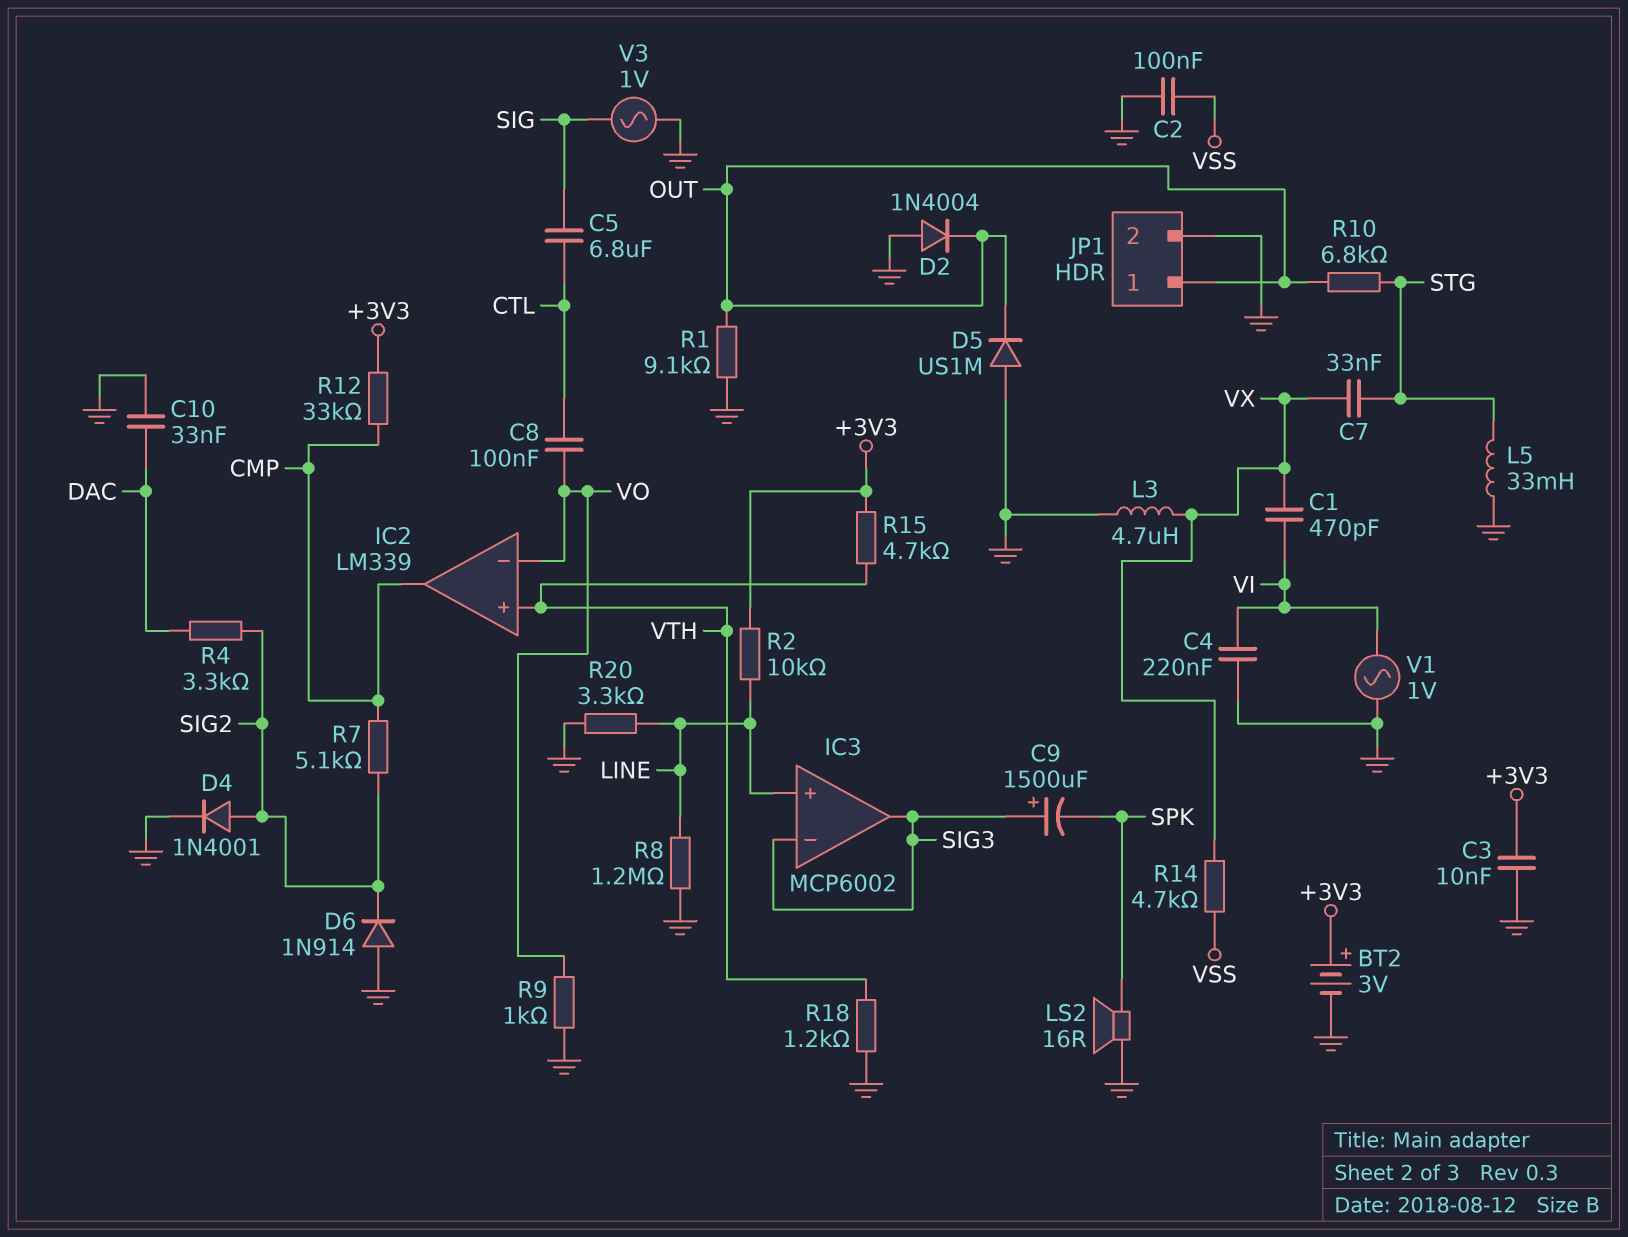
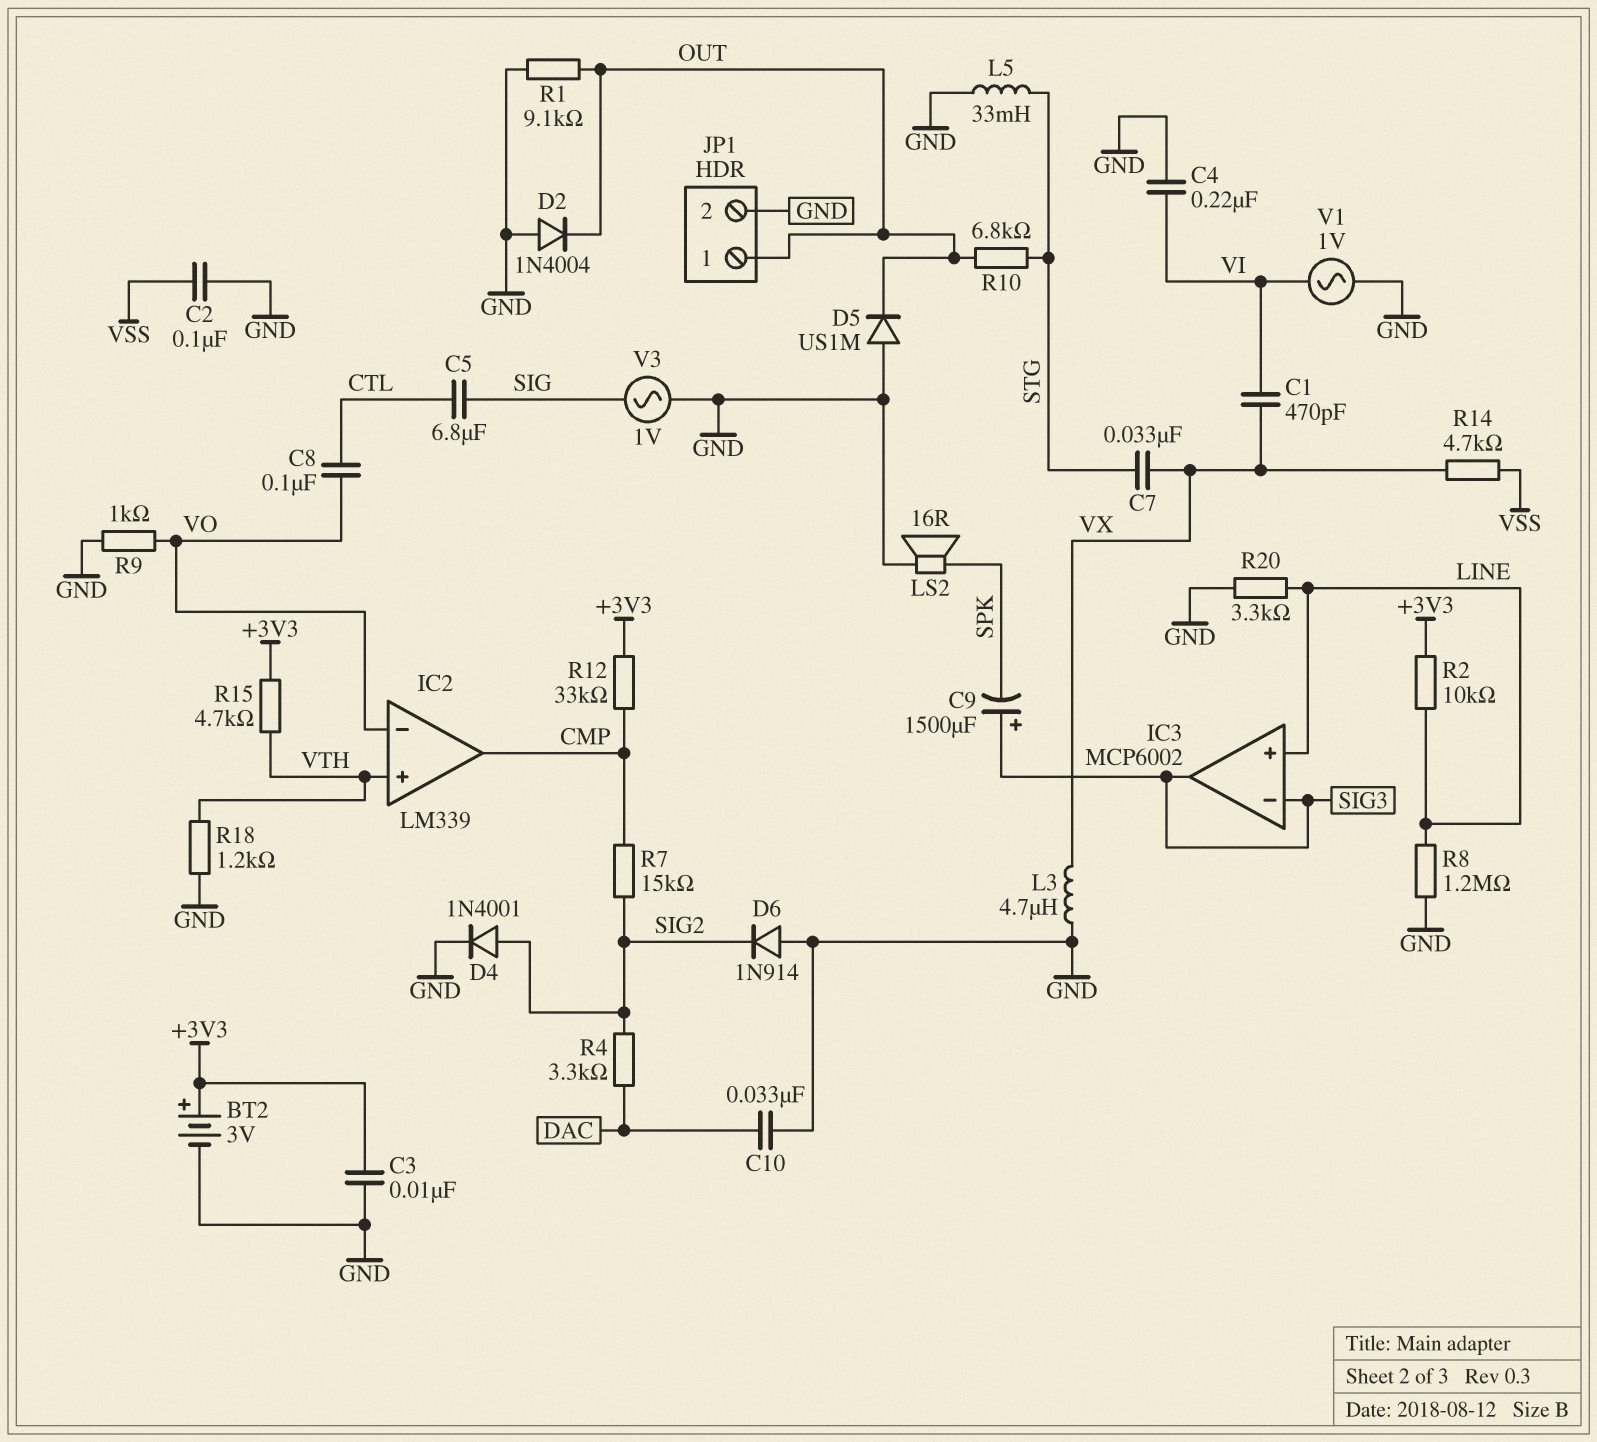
R7: 5.1k (CMP, SIG2) -> 15k (CMP, SIG2)

